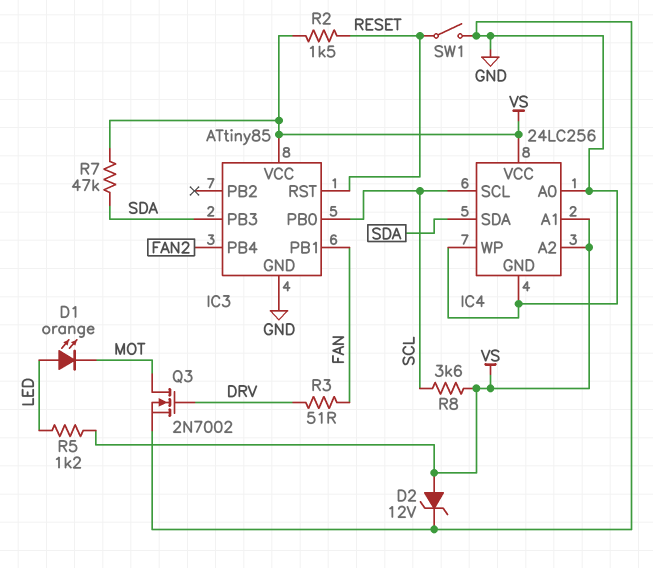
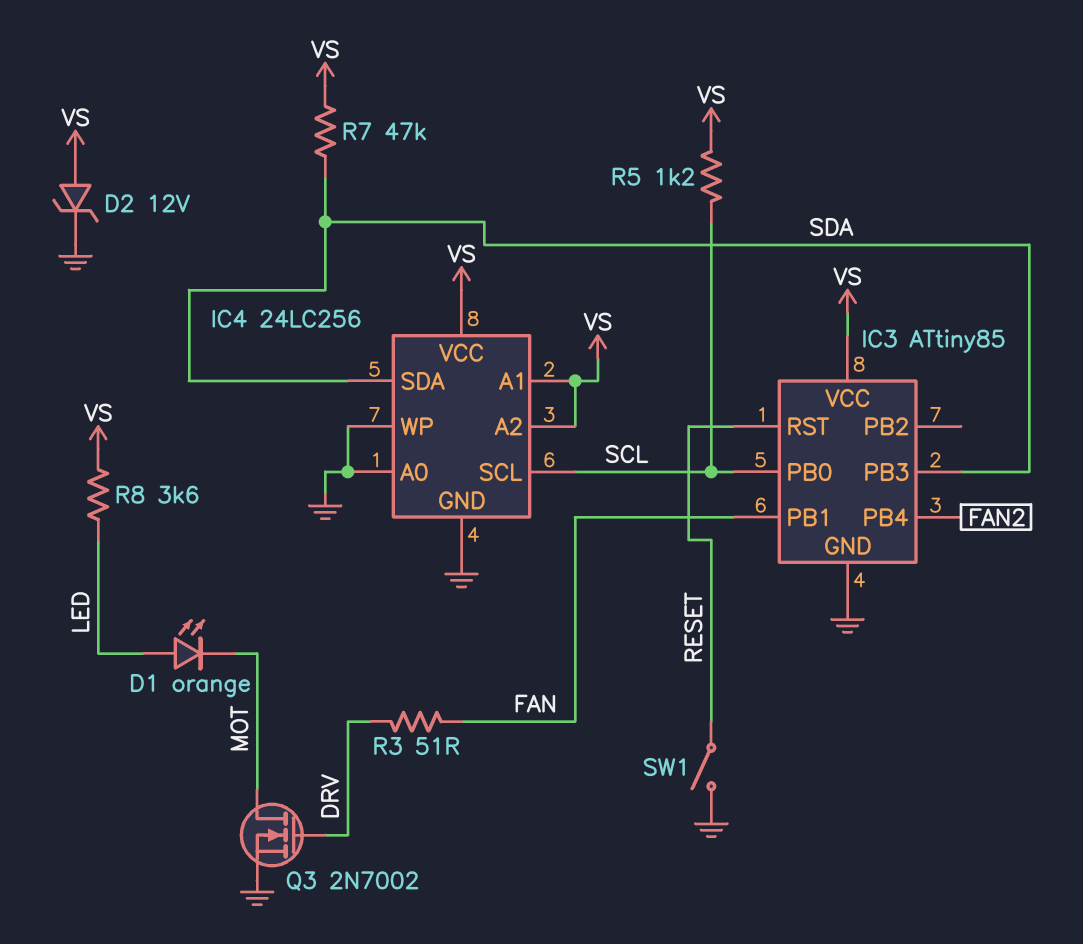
R2: 1.5k (RESET, VS) -> none
R5: 1.2k (LED, VS) -> 1.2k (SCL, VS)
R8: 3.6k (SCL, VS) -> 3.6k (LED, VS)

